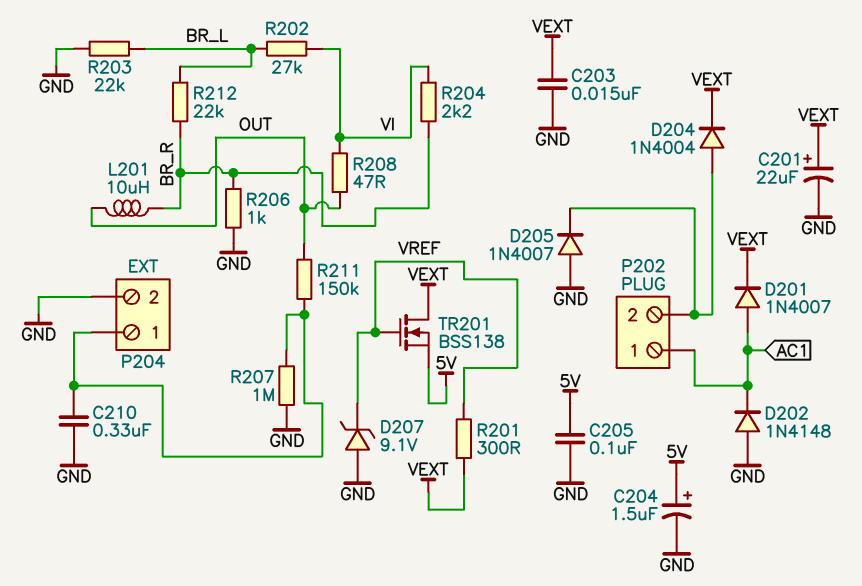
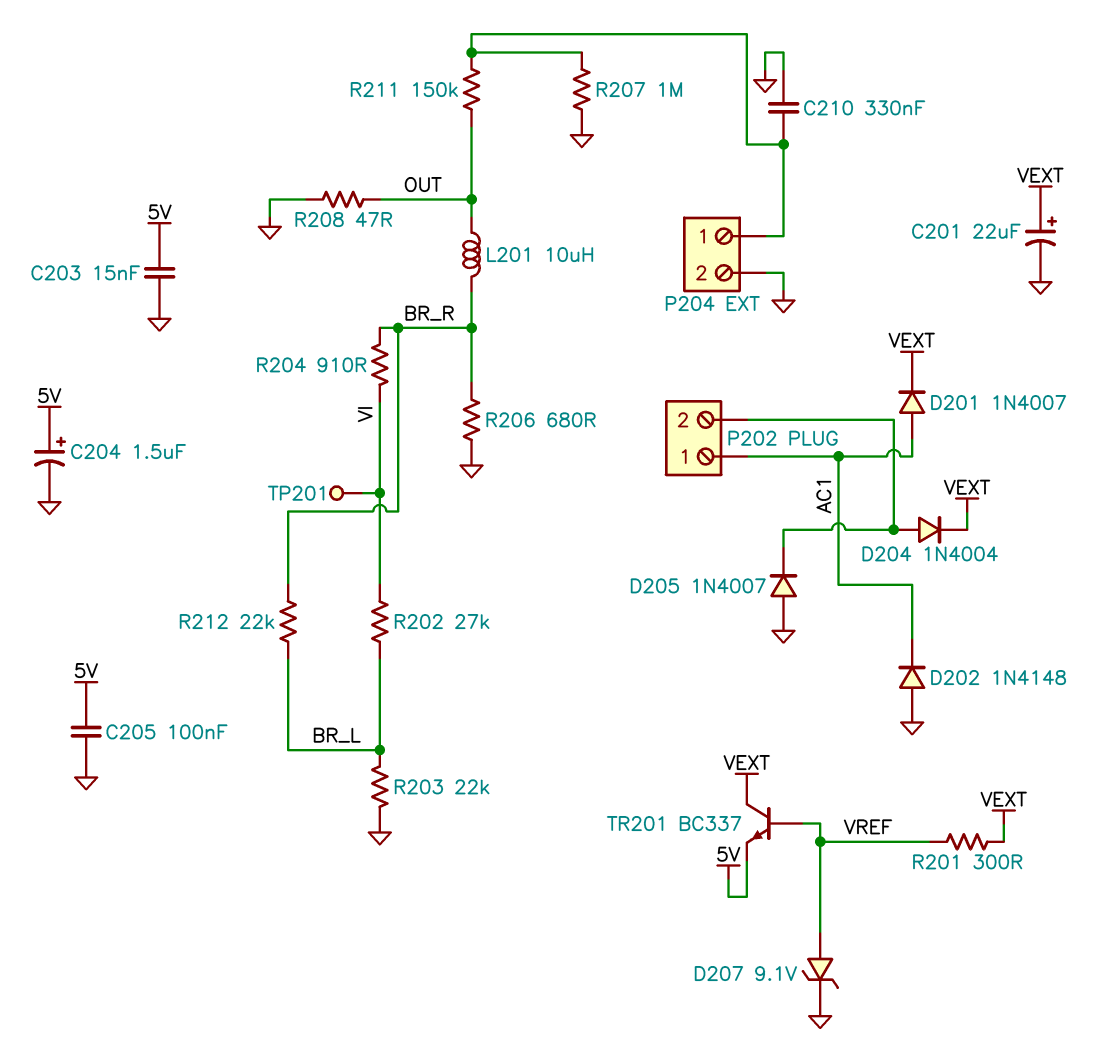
C203: 15nF (GND, VEXT) -> 15nF (5V, GND)
D207: zener 9.1V (A GND, K VREF) -> zener 9.1V (A VREF, K GND)
R204: 2.2k (BR_R, VI) -> 910 (BR_R, VI)
R206: 1k (BR_R, GND) -> 680 (BR_R, GND)
R208: 47 (OUT, VI) -> 47 (GND, OUT)
TP201: none -> test point (VI)
TR201: NMOS BSS138 (G VREF, D VEXT, S 5V) -> NPN BC337 (B VREF, C VEXT, E 5V)

